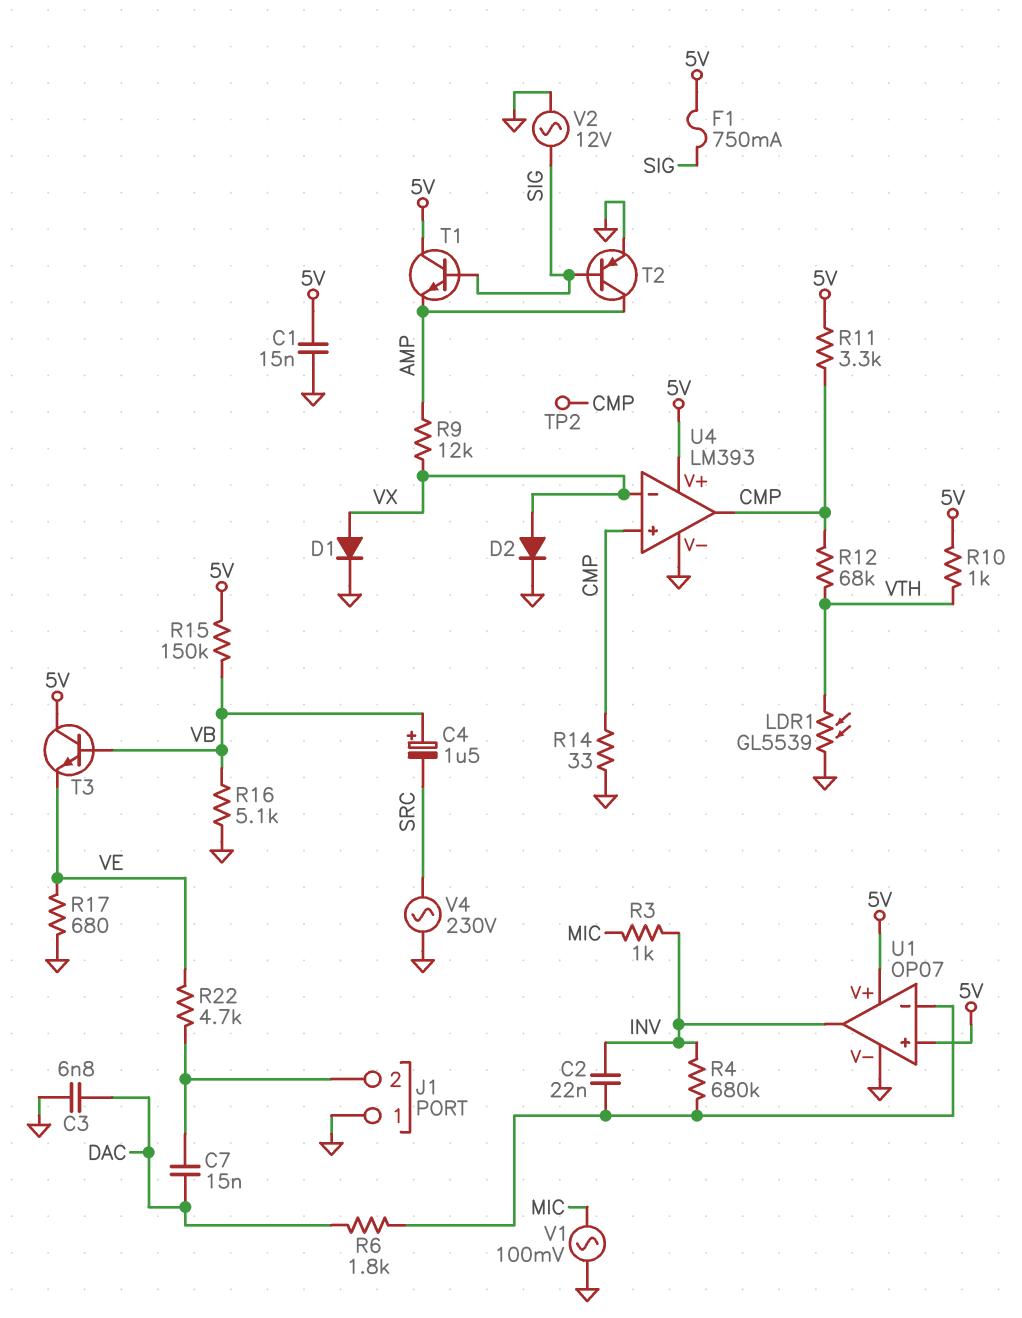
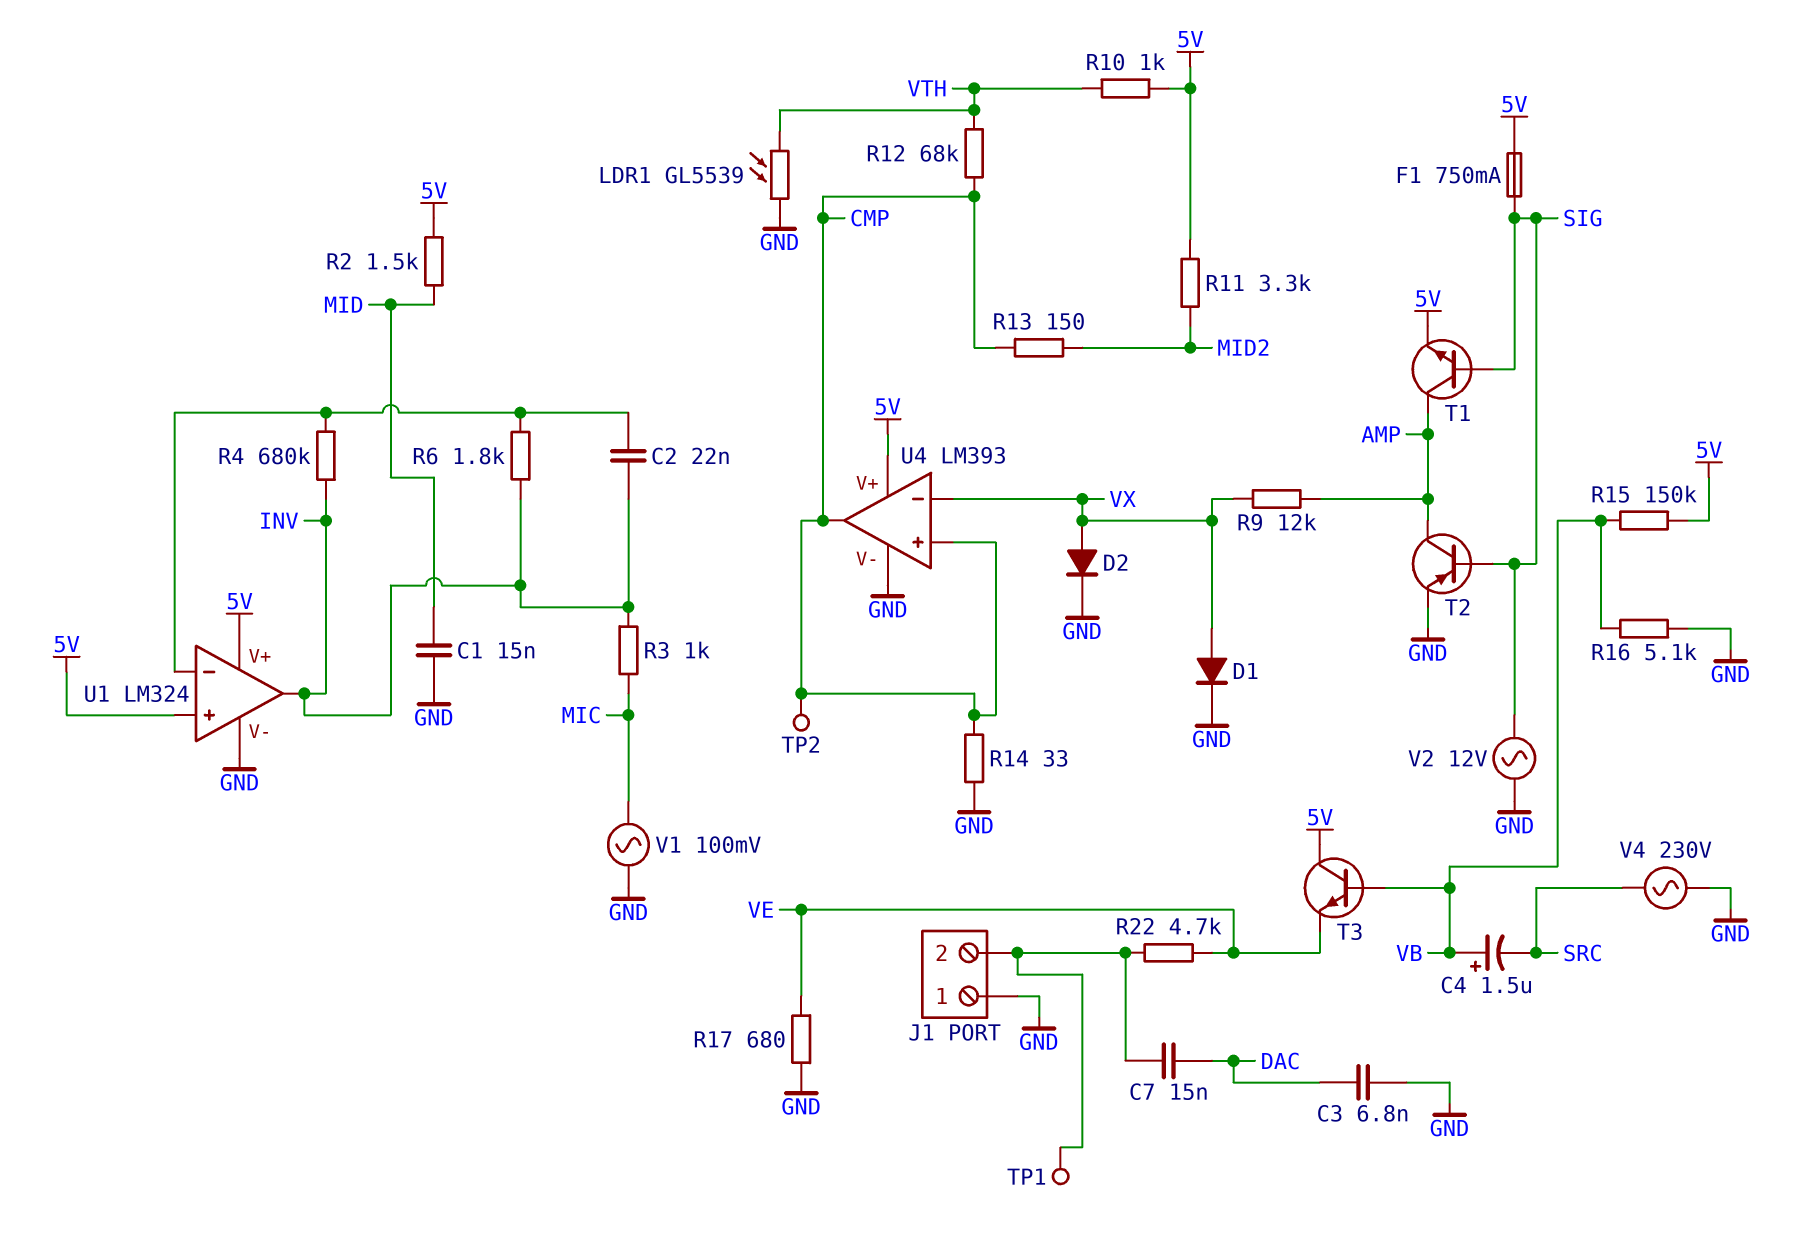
C1: 15nF (5V, GND) -> 15nF (GND, MID)
R2: none -> 1.5k (5V, MID)
R6: 1.8k (DAC, U1/in-) -> 1.8k (INV, U1/in-)
R11: 3.3k (5V, CMP) -> 3.3k (5V, MID2)
R13: none -> 150 (CMP, MID2)
T1: NPN (B SIG, C 5V, E AMP) -> NPN (B SIG, C AMP, E 5V)
TP1: none -> test point (J1/2)
U1: OP07 -> LM324

